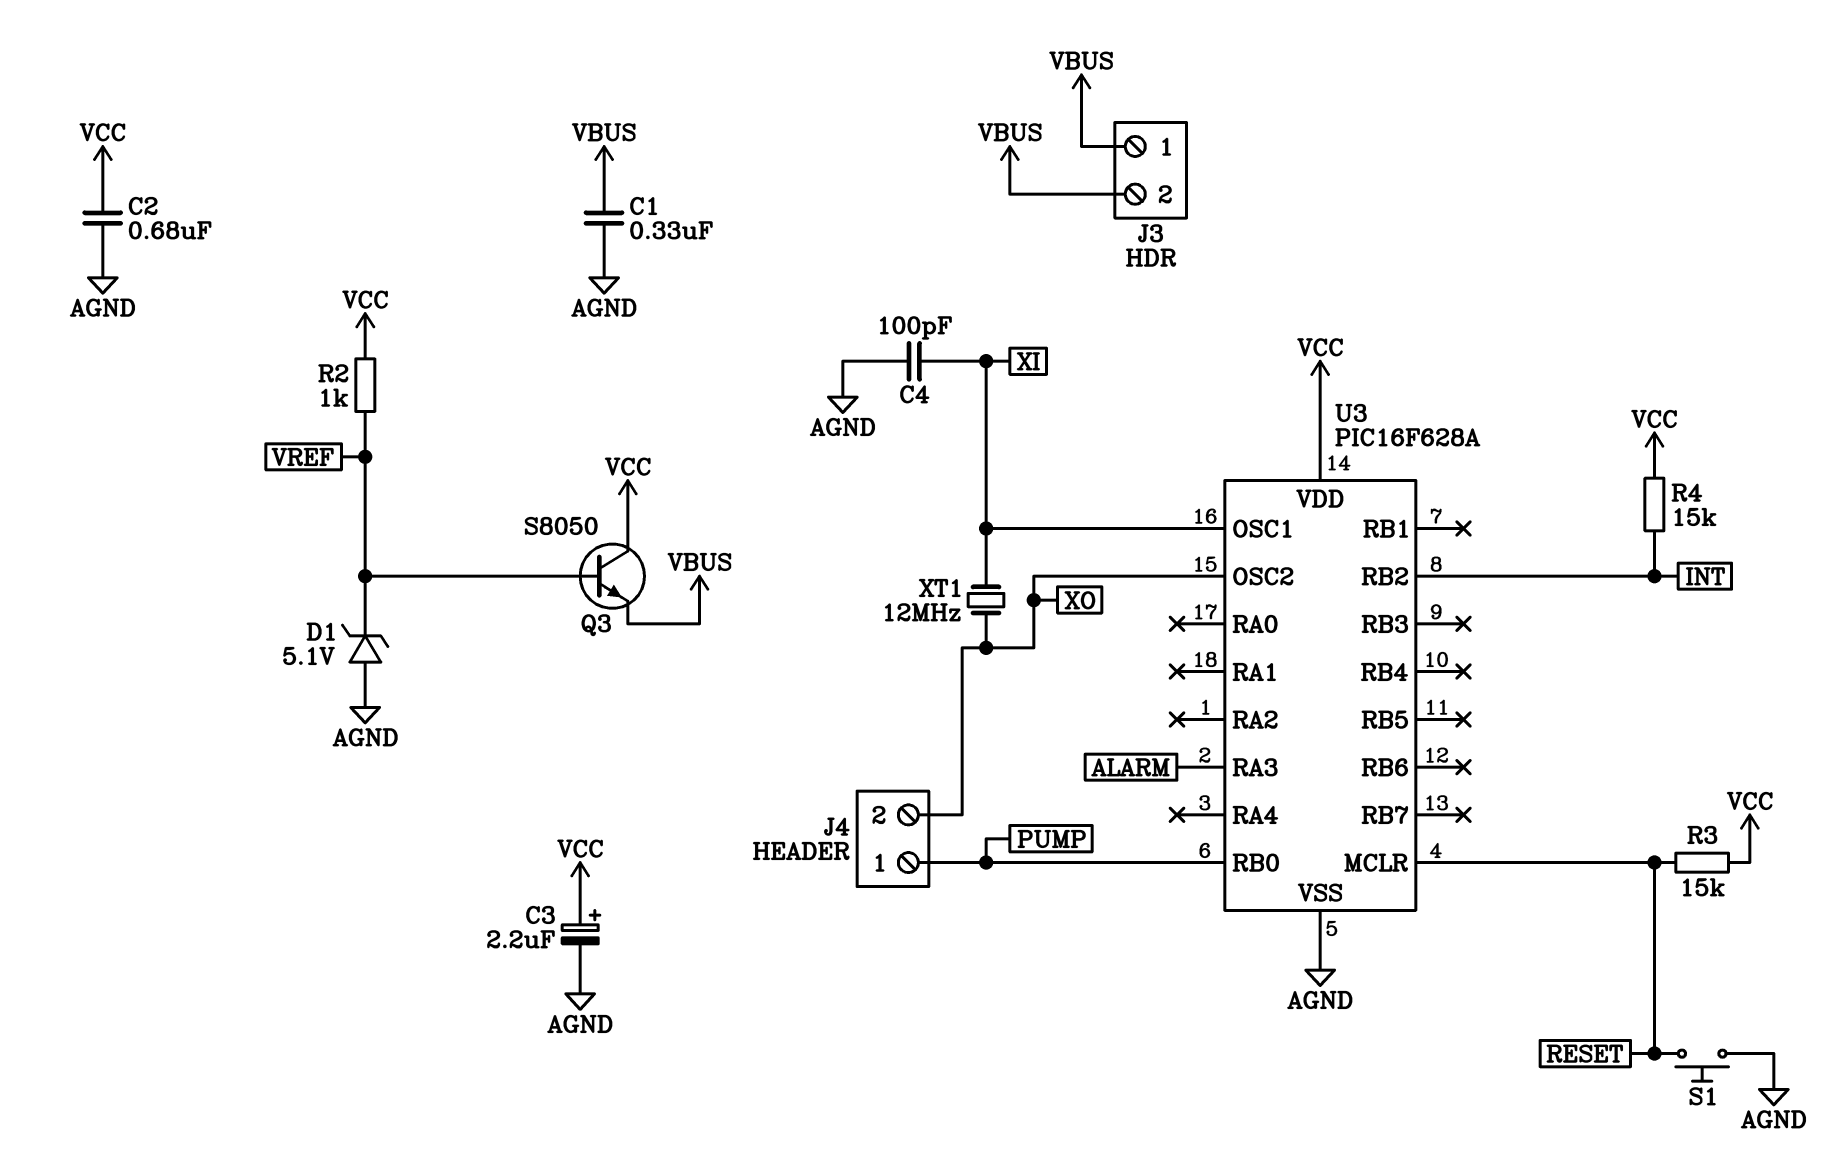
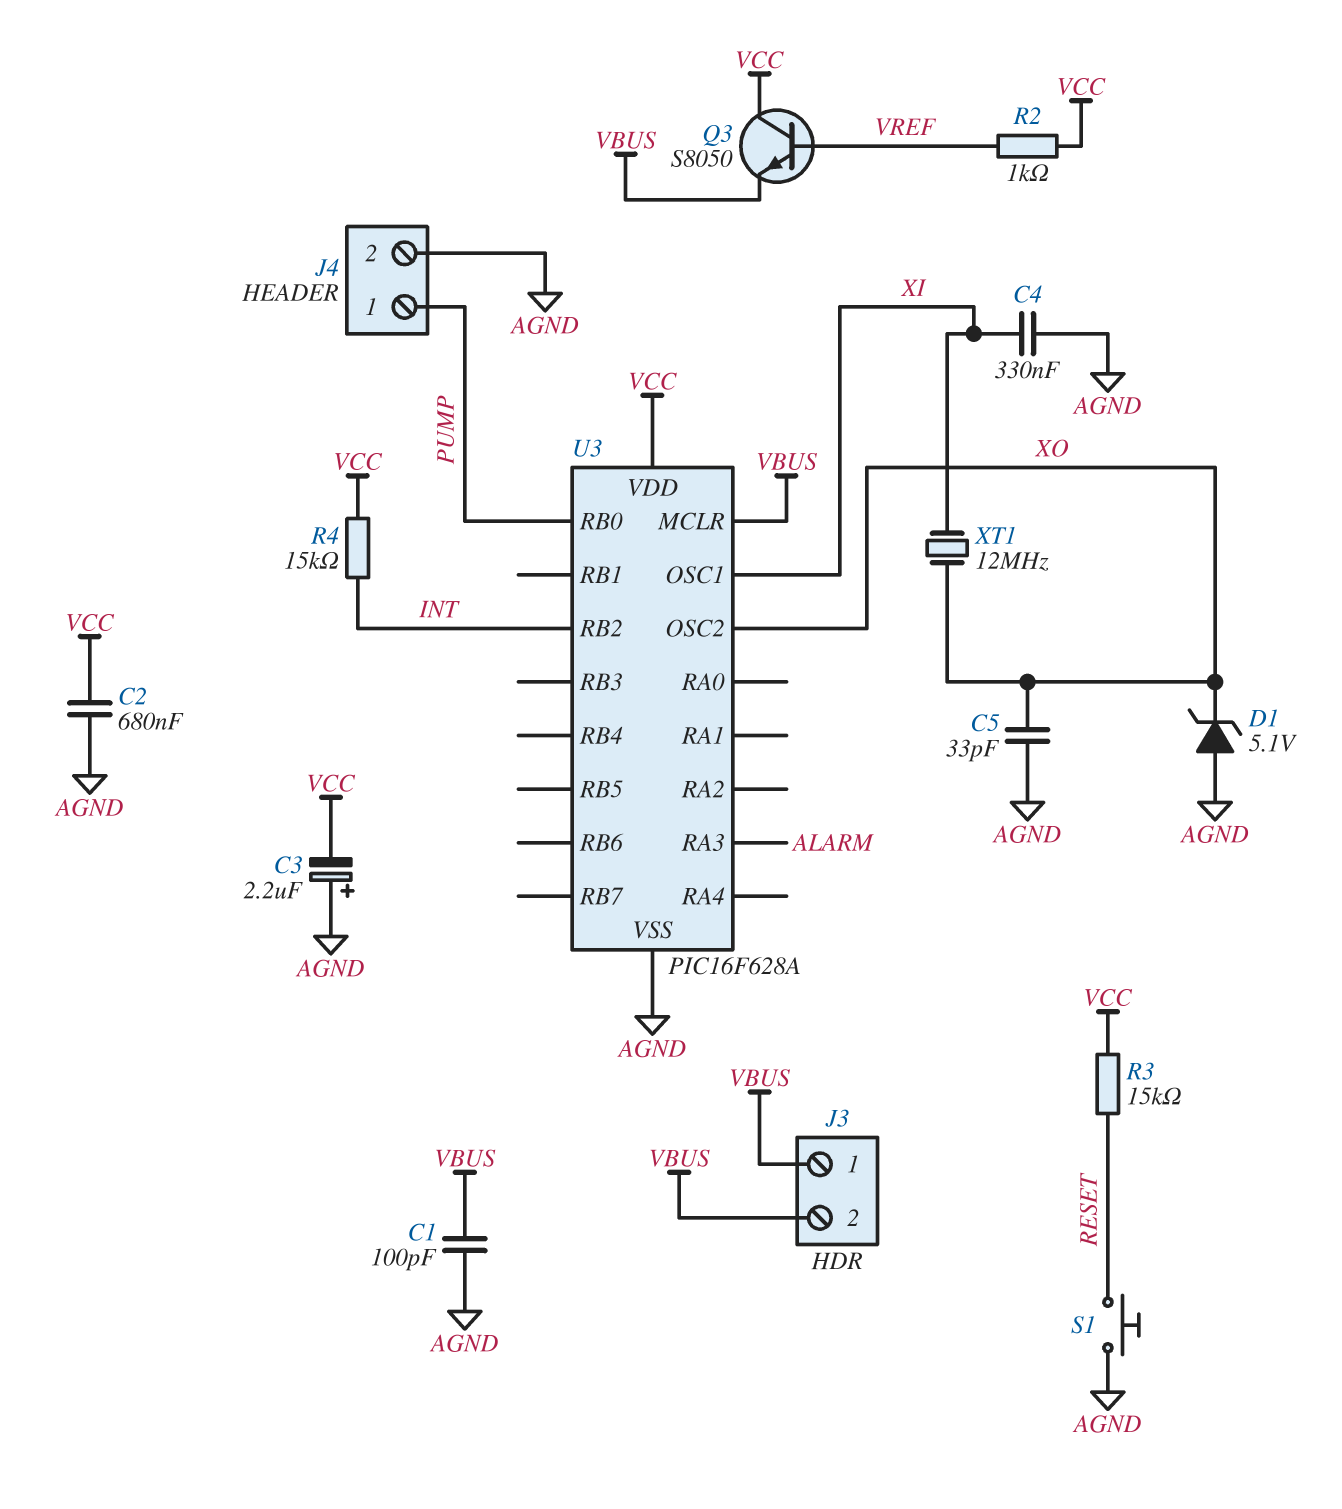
C1: 330nF (AGND, VBUS) -> 100pF (AGND, VBUS)
C3: 2.2uF (plus VCC, minus AGND) -> 2.2uF (plus AGND, minus VCC)
C4: 100pF (AGND, XI) -> 330nF (AGND, XI)
C5: none -> 33pF (AGND, XO)
D1: zener 5.1V (A AGND, K VREF) -> zener 5.1V (A AGND, K XO)
J4 pin 2: XO -> AGND
U3 pin MCLR: RESET -> VBUS

